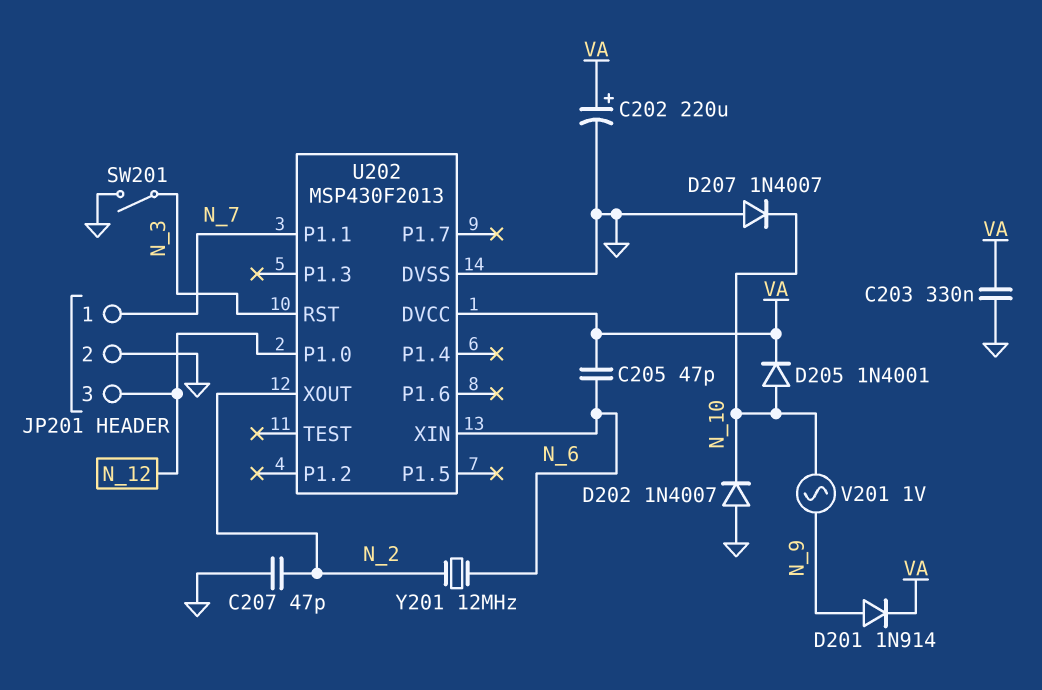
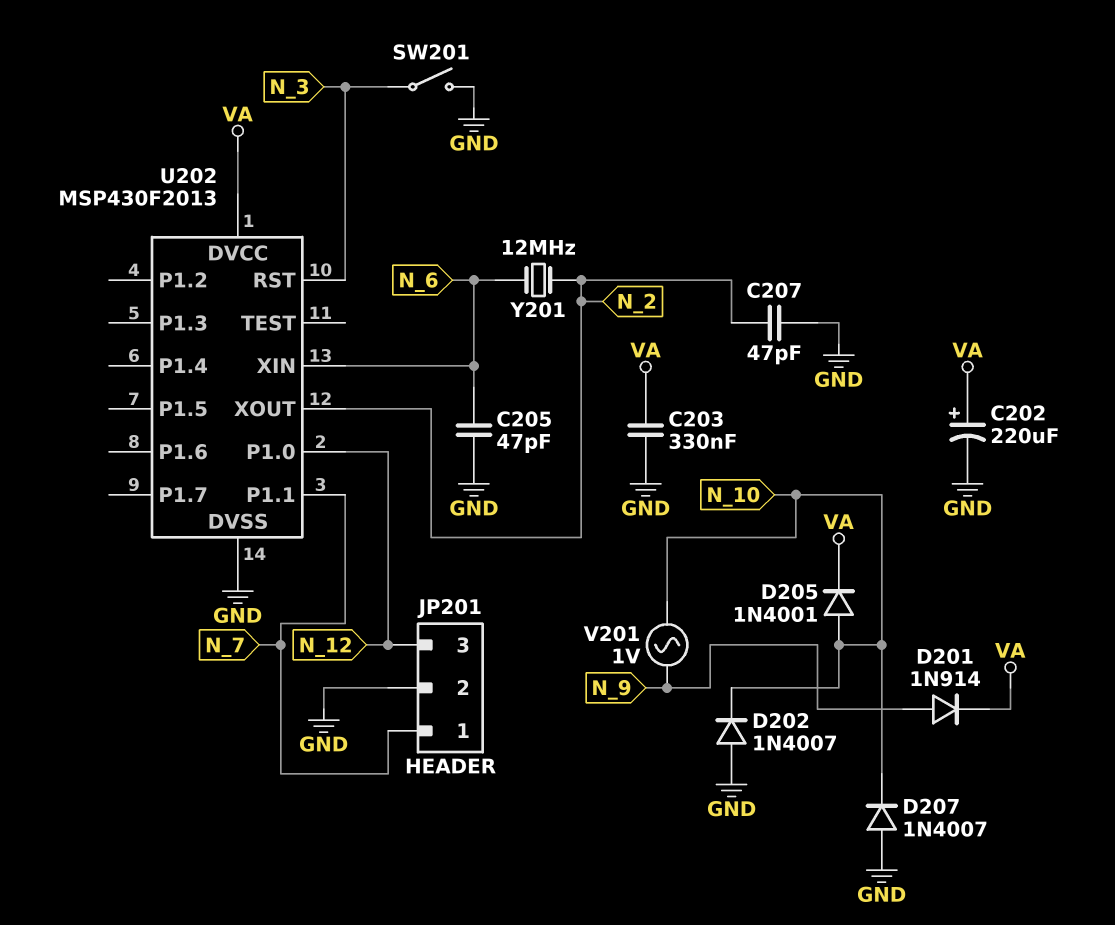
C205: 47pF (N_6, VA) -> 47pF (GND, N_6)

